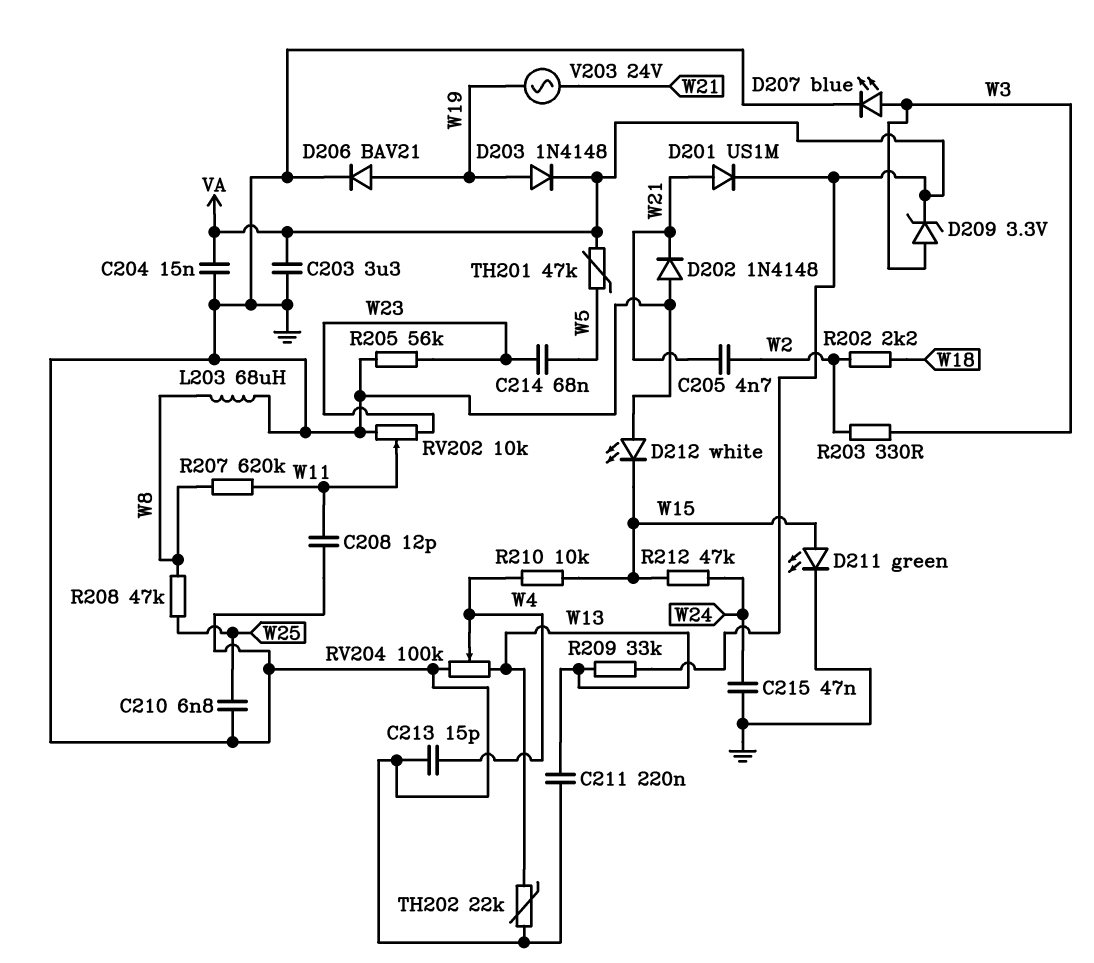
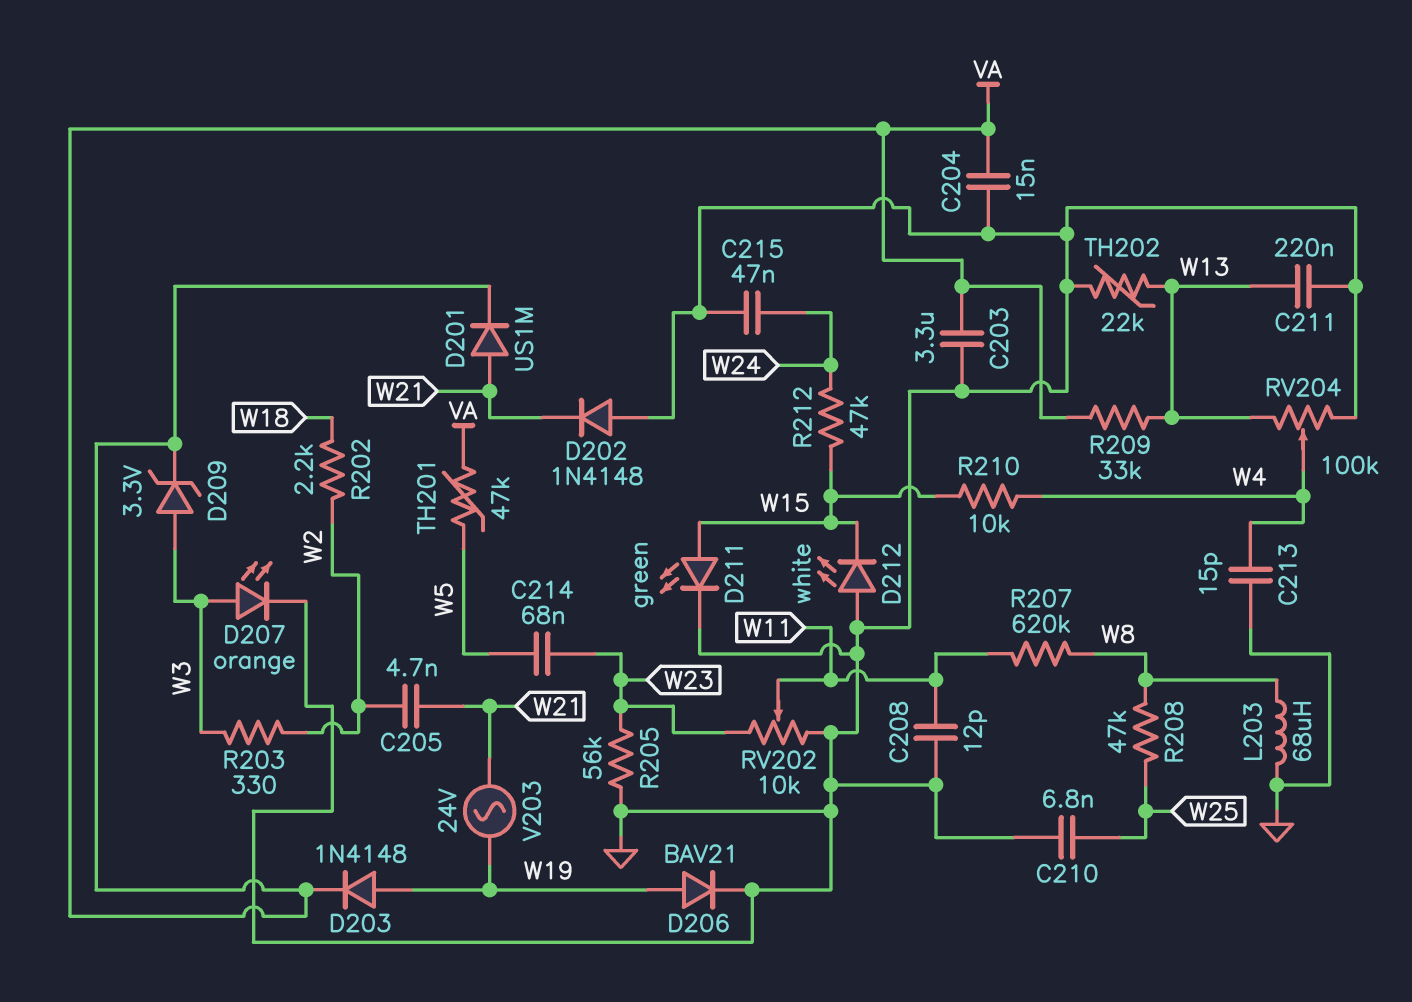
D207: LED blue (A W3, K GND) -> LED orange (A W3, K GND)

